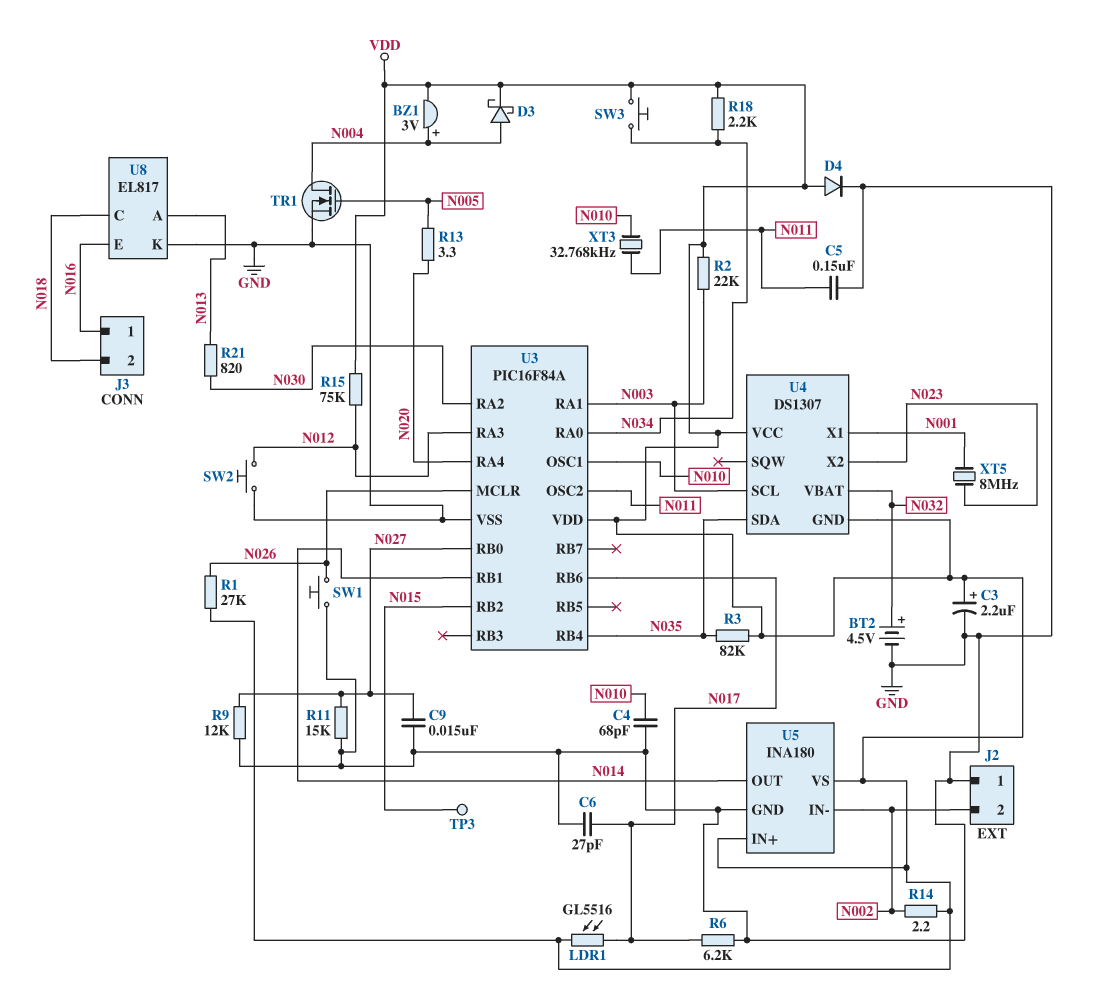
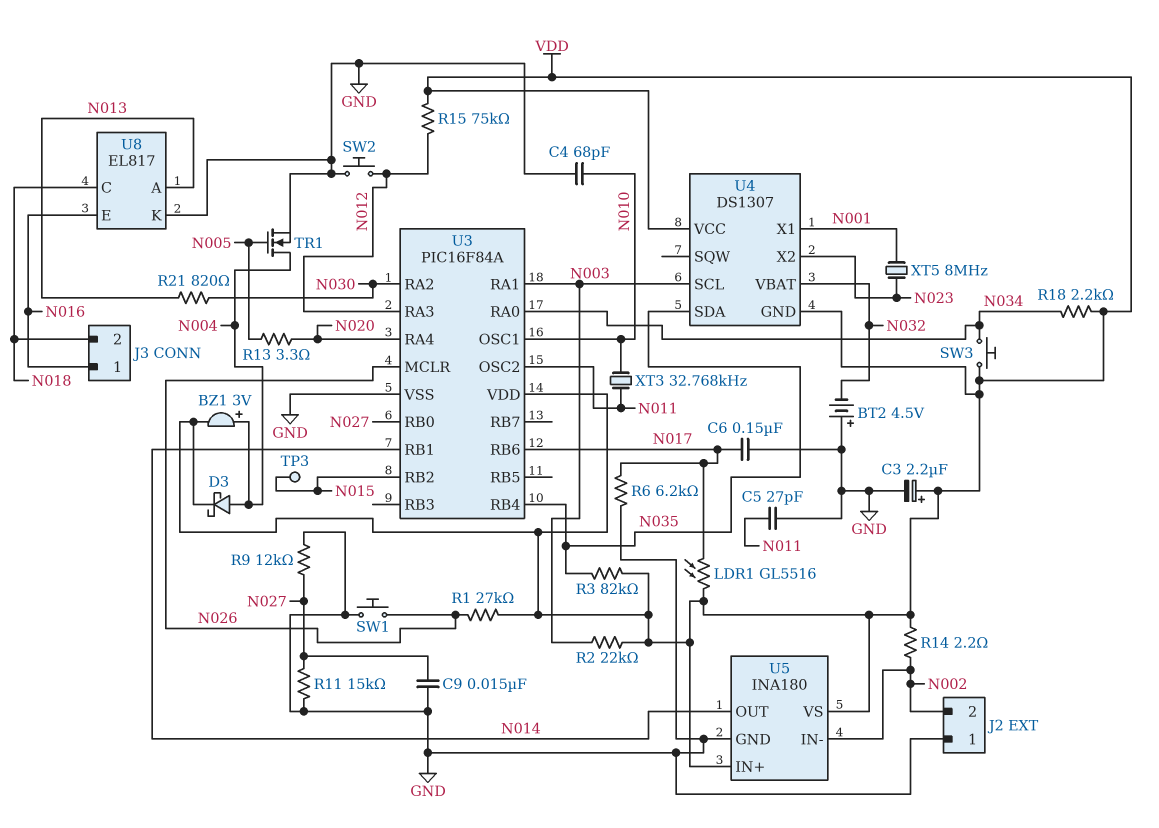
BT2: 4.5V (plus N032, minus GND) -> 4.5V (plus GND, minus N032)
C5: 150nF (GND, N011) -> 27pF (GND, N011)
C6: 27pF (GND, N017) -> 150nF (GND, N017)
D4: diode (A VDD, K GND) -> none

